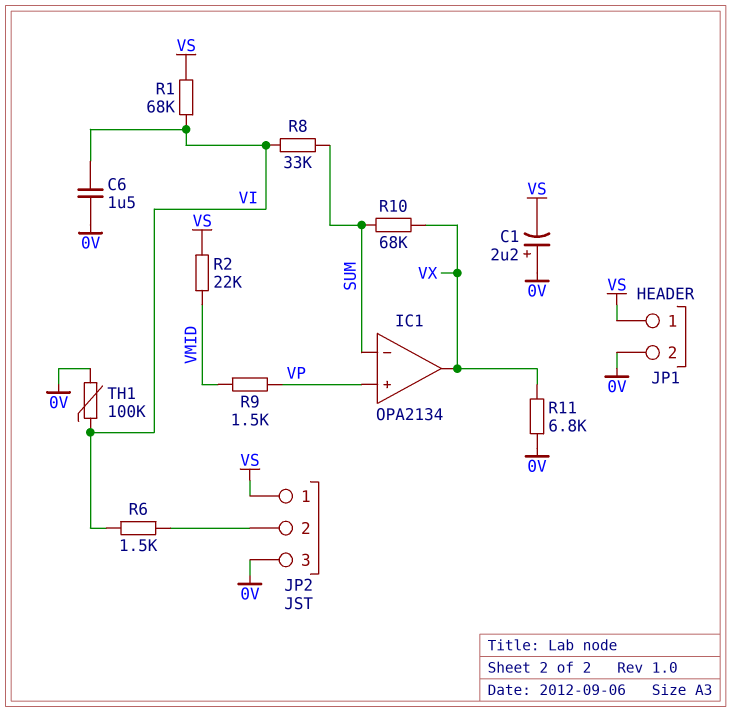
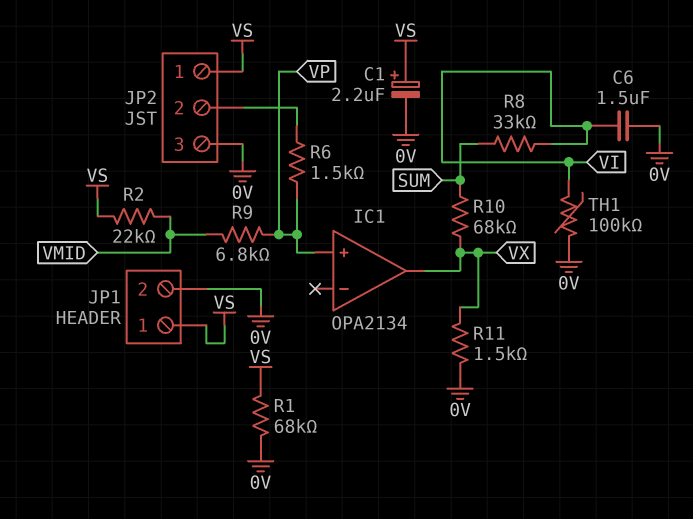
C1: 2.2uF (plus 0V, minus VS) -> 2.2uF (plus VS, minus 0V)
IC1 pin in-: SUM -> none
R1: 68k (VI, VS) -> 68k (0V, VS)
R6: 1.5k (JP2/2, VI) -> 1.5k (JP2/2, VP)
R9: 1.5k (VMID, VP) -> 6.8k (VMID, VP)
R11: 6.8k (0V, VX) -> 1.5k (0V, VX)

